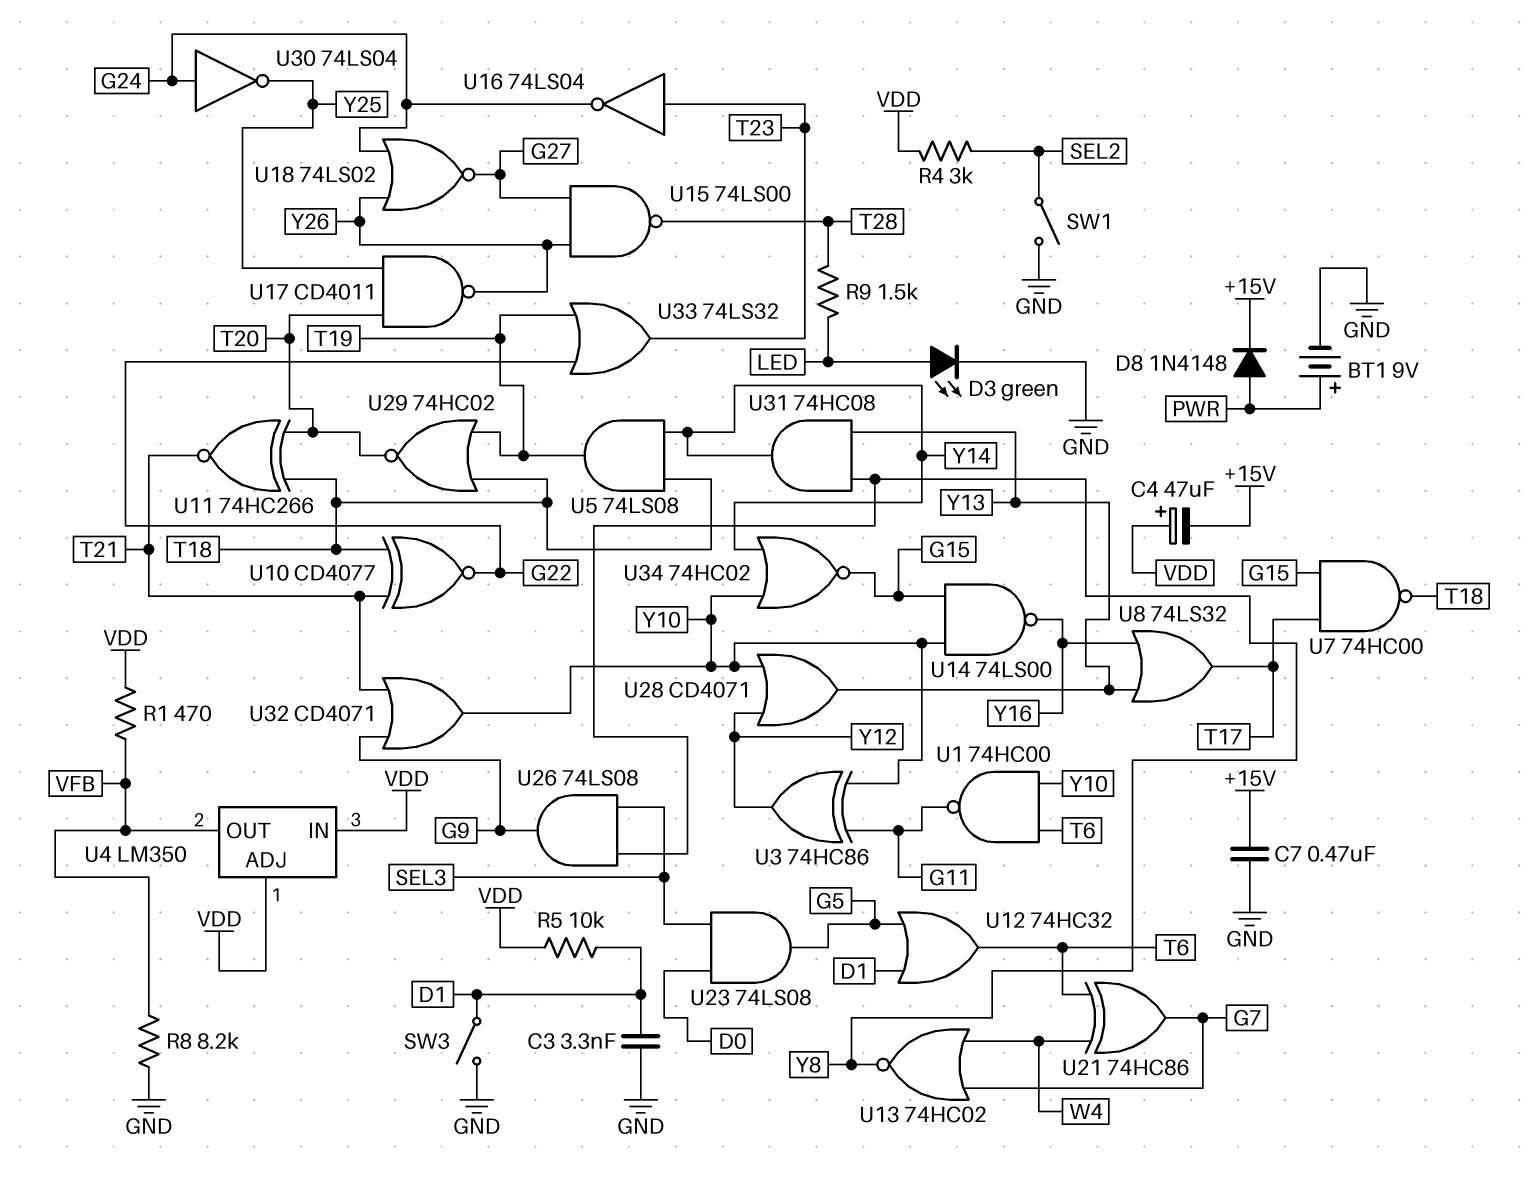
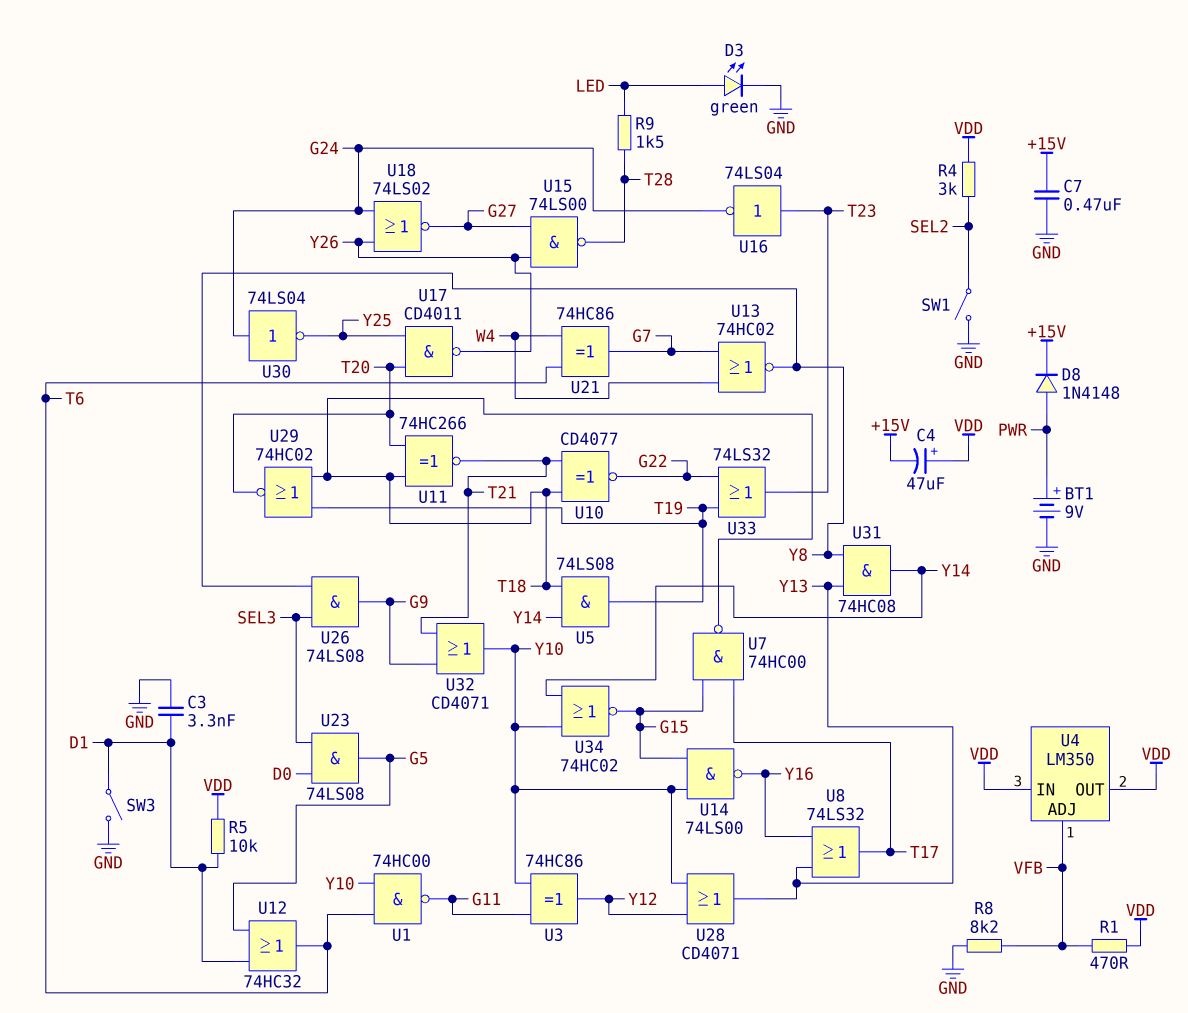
U4 pin ADJ: VDD -> VFB
U4 pin OUT: VFB -> VDD

